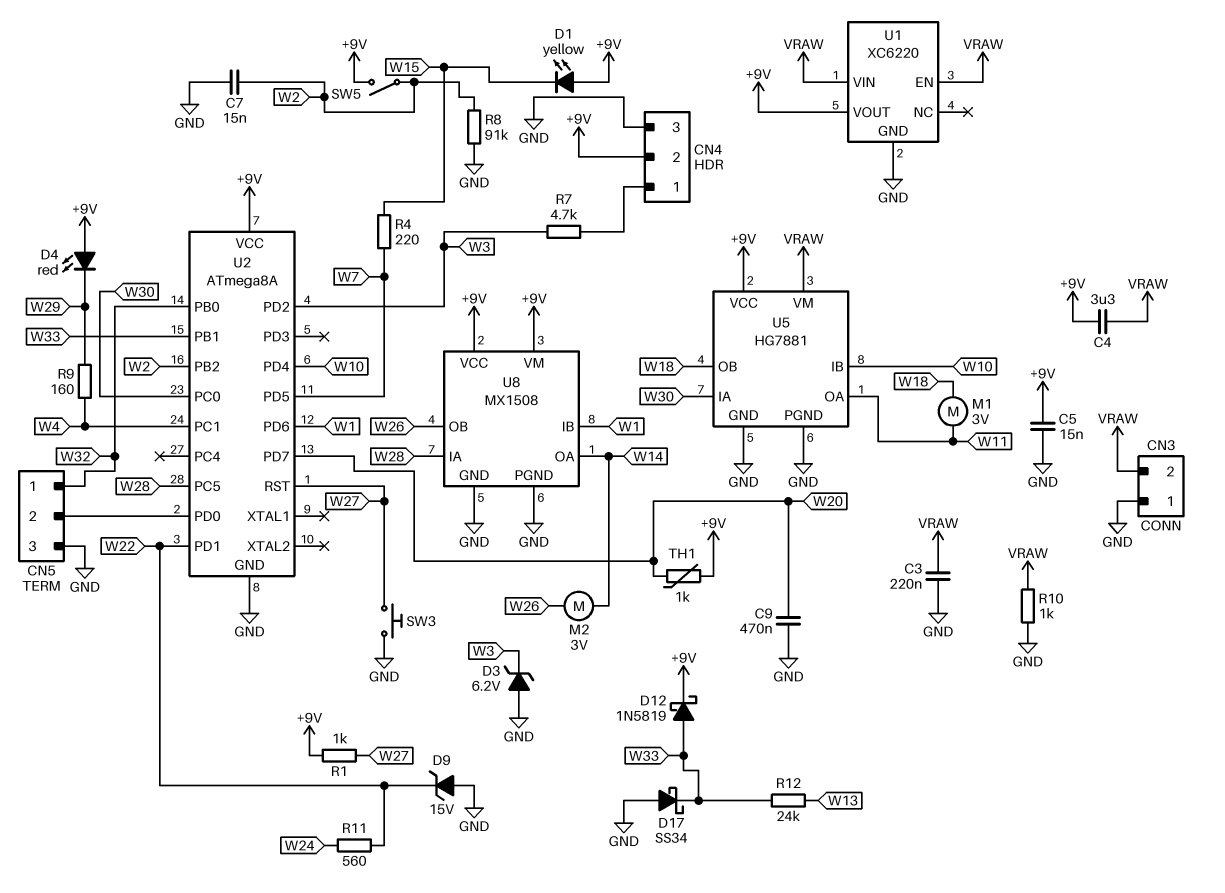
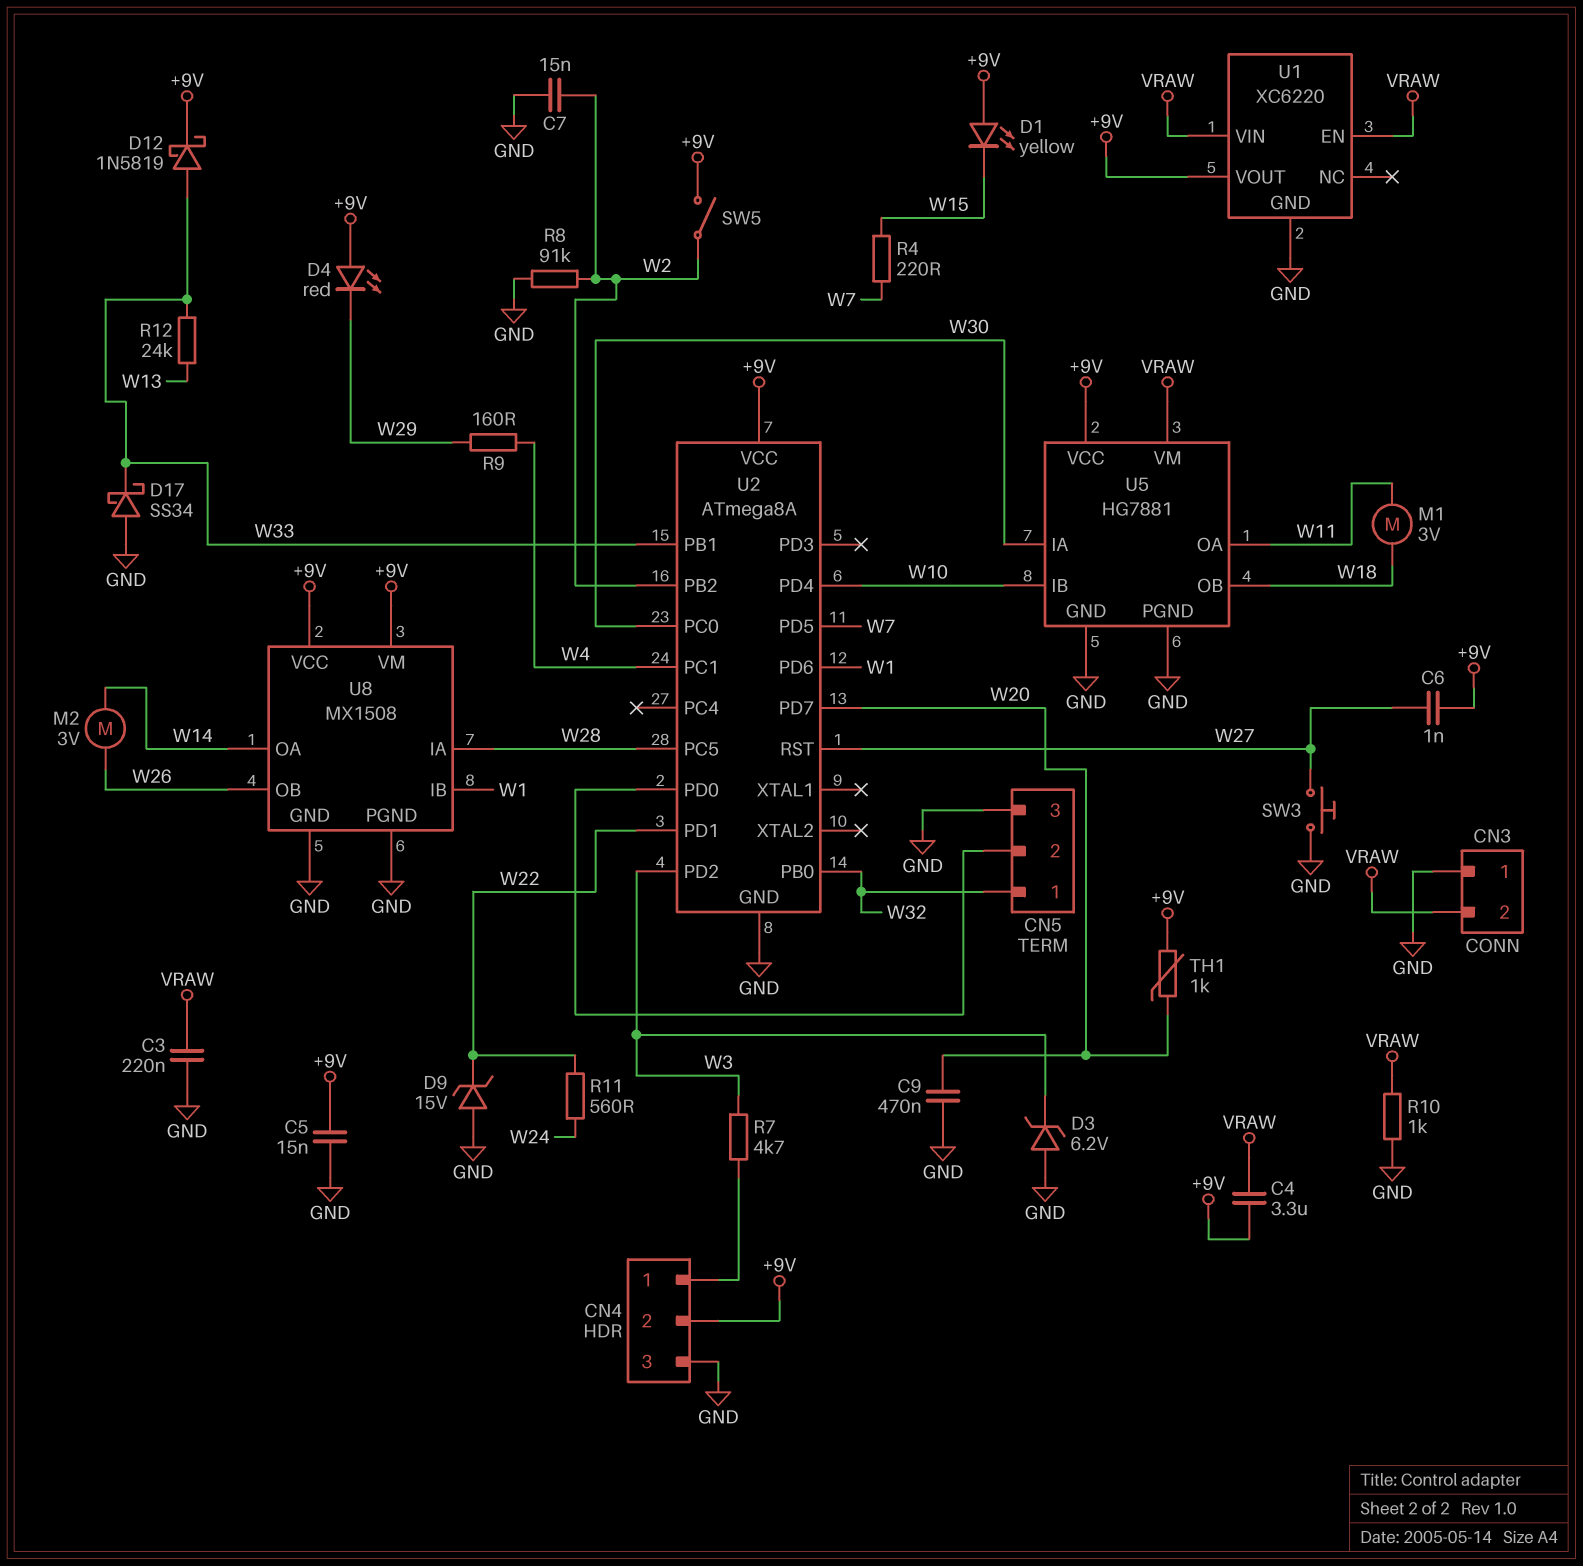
C6: none -> 1nF (+9V, W27)
R1: 1k (+9V, W27) -> none

